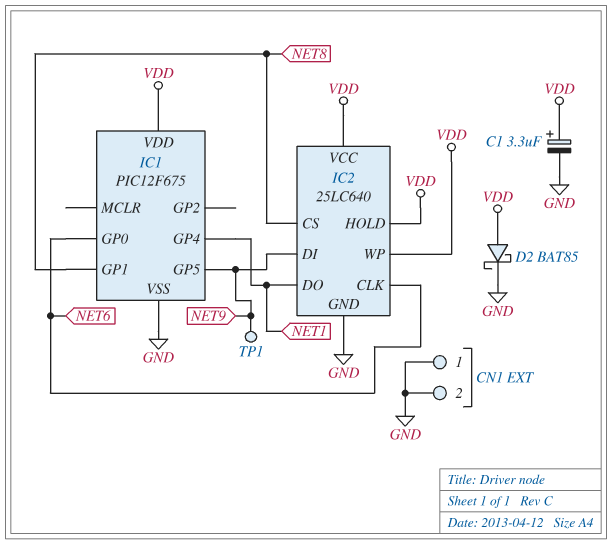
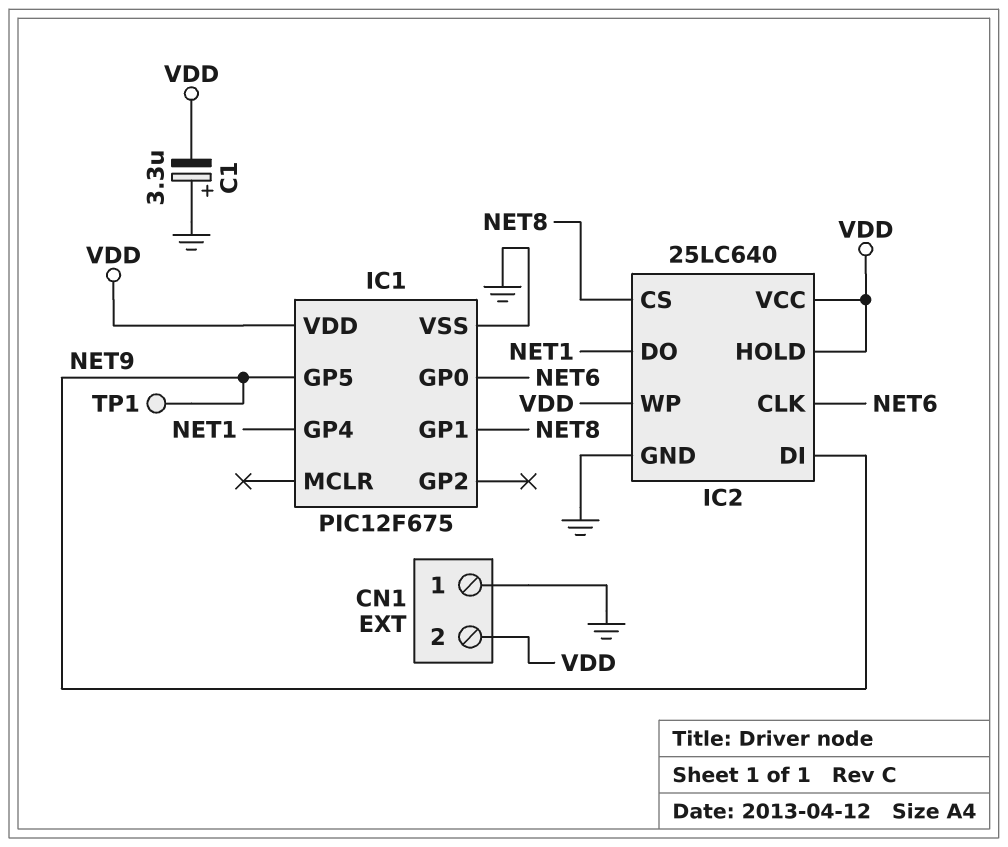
C1: 3.3uF (plus VDD, minus GND) -> 3.3uF (plus GND, minus VDD)
CN1 pin 2: GND -> VDD
D2: schottky BAT85 (A VDD, K GND) -> none

